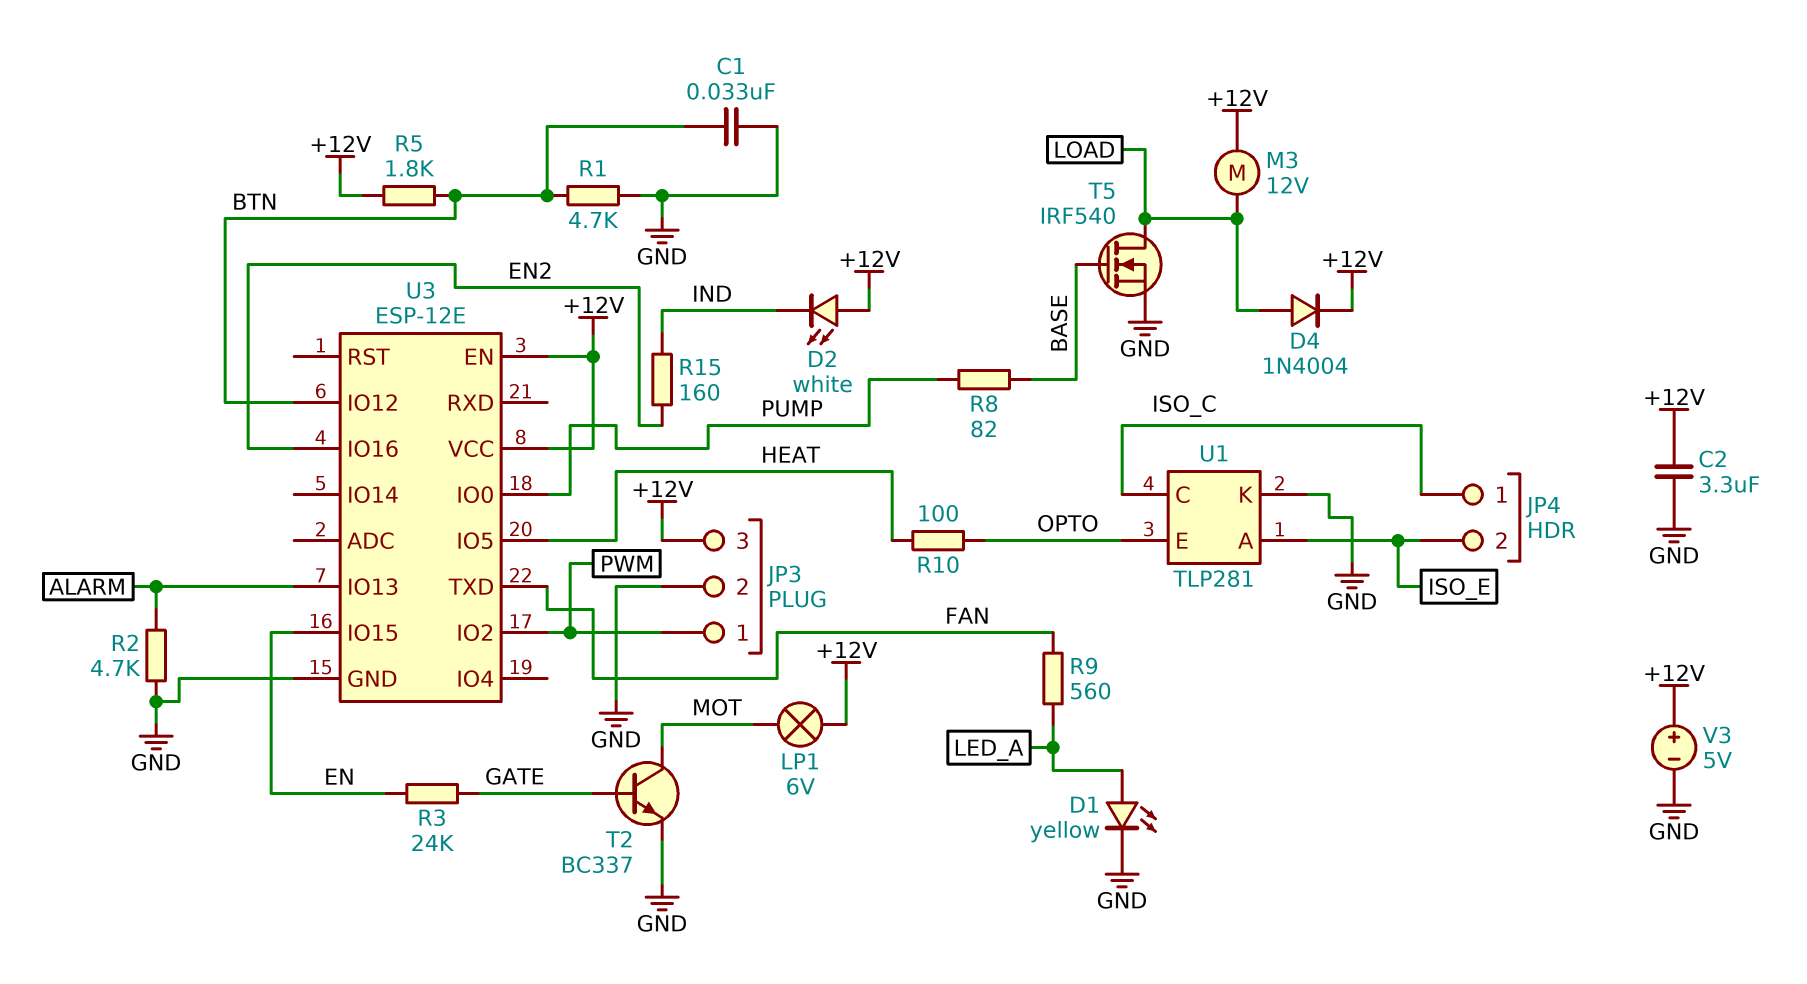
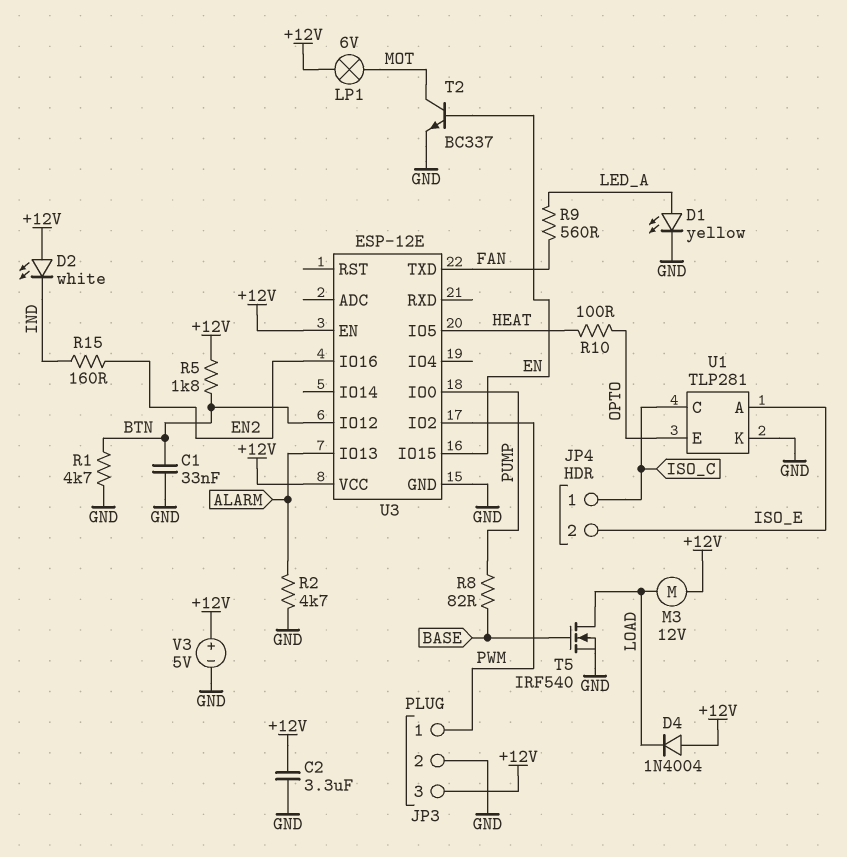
D4: diode 1N4004 (A LOAD, K +12V) -> diode 1N4004 (A +12V, K LOAD)
R3: 24k (EN, GATE) -> none
T2: NPN BC337 (B GATE, C MOT, E GND) -> NPN BC337 (B EN, C MOT, E GND)

